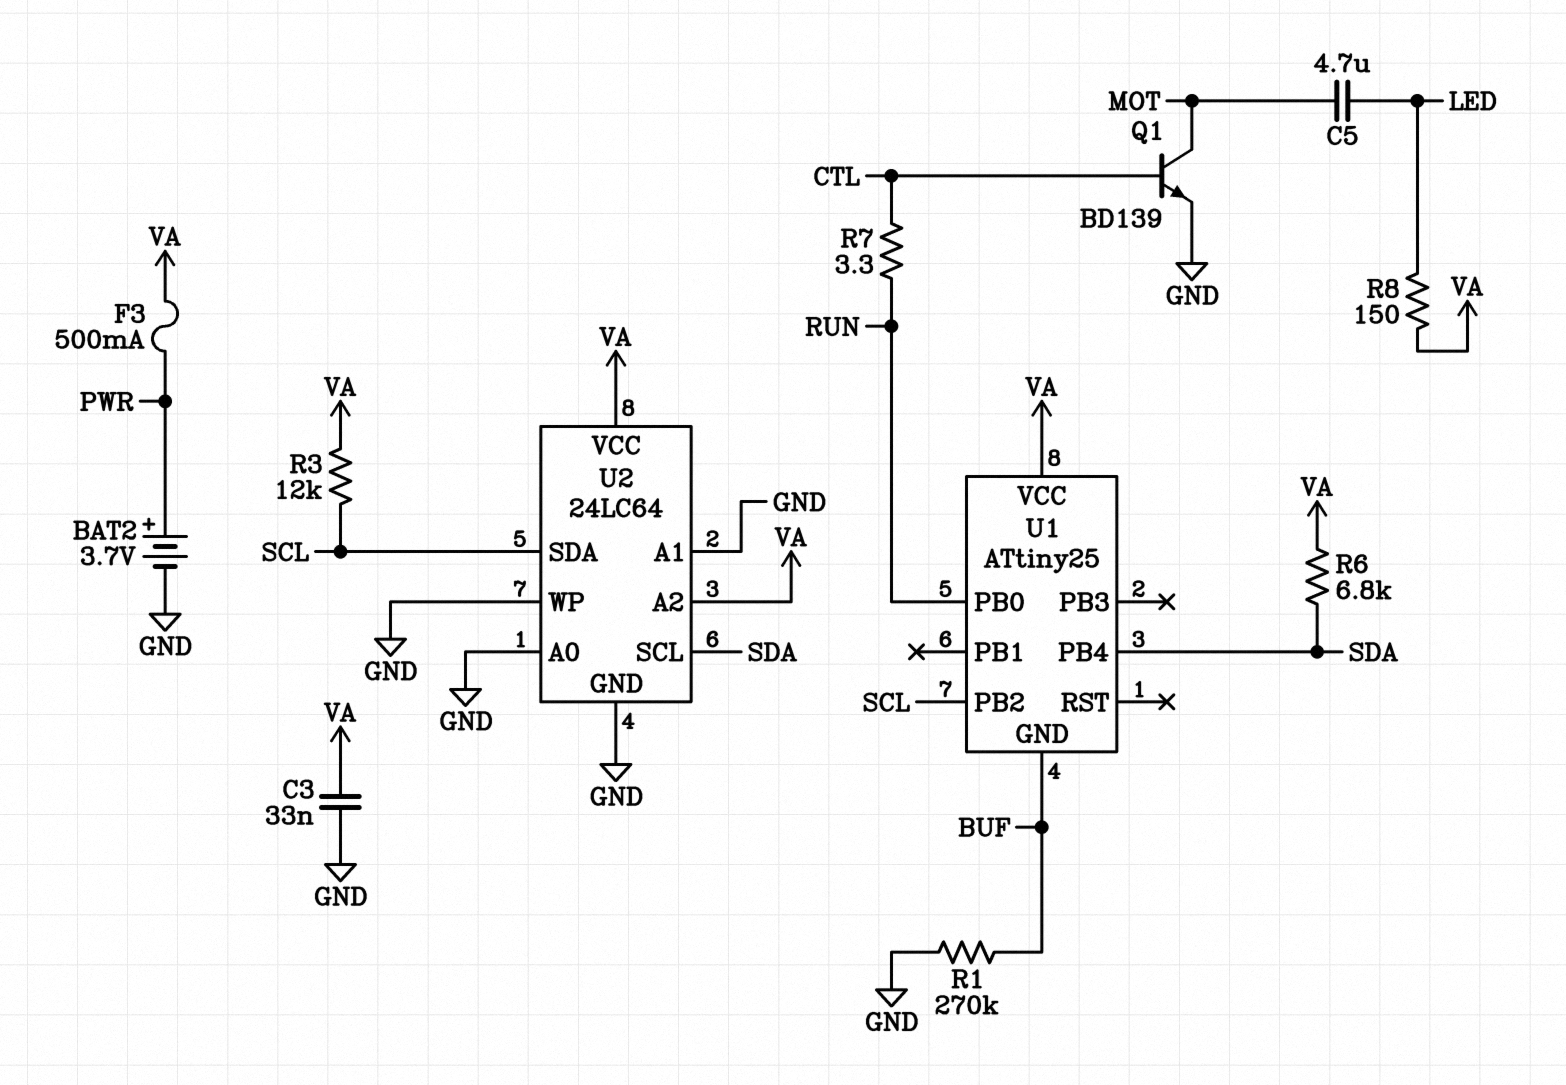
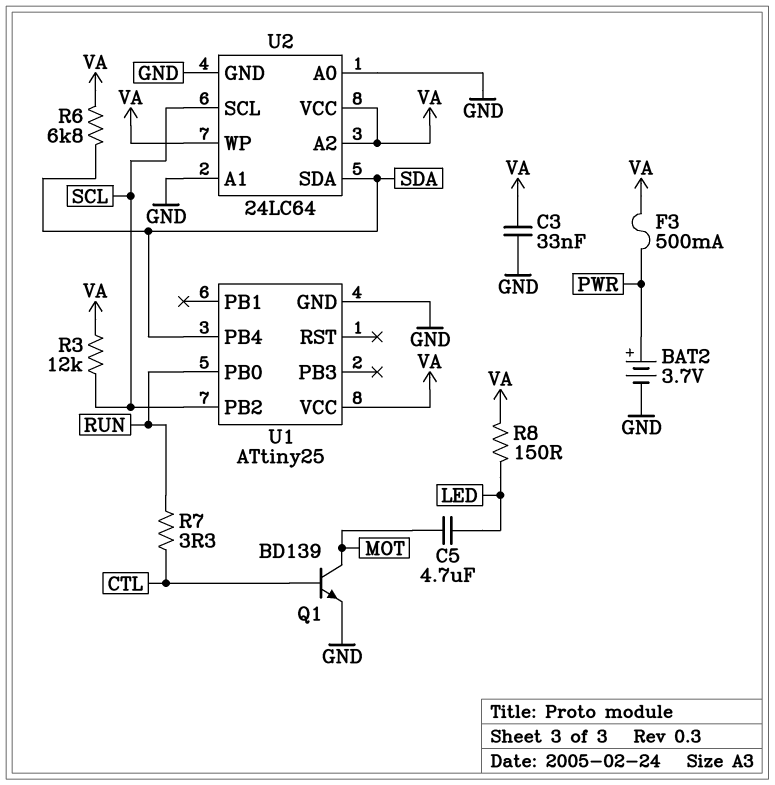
R1: 270k (BUF, GND) -> none
U1 pin GND: BUF -> GND
U2 pin SCL: SDA -> SCL
U2 pin SDA: SCL -> SDA
U2 pin WP: GND -> VA

